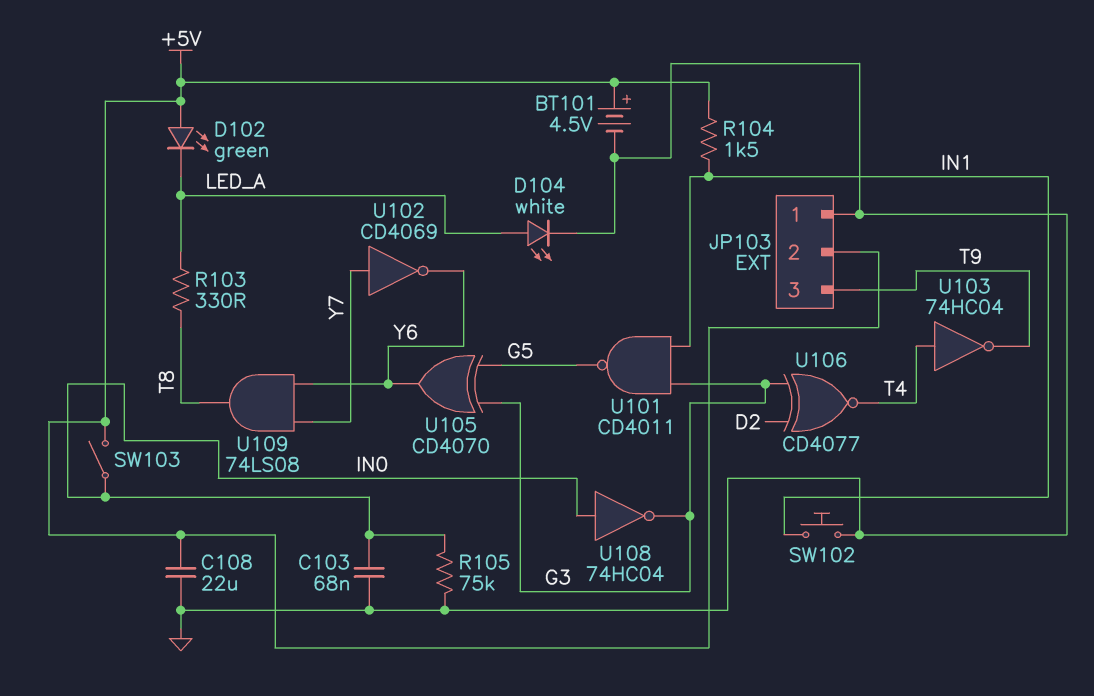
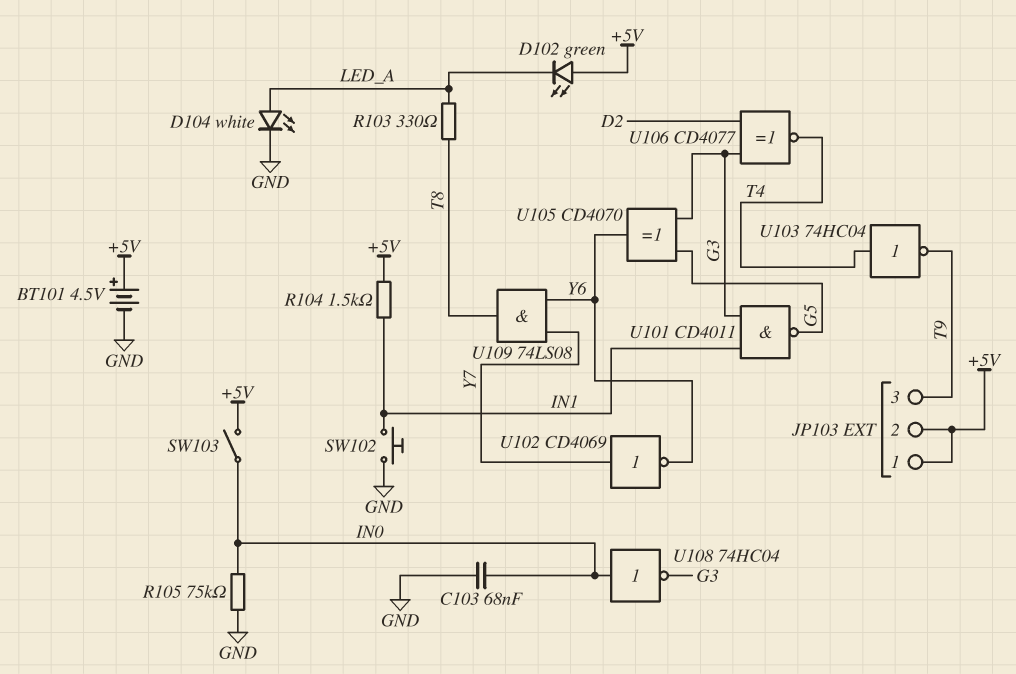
C108: 22uF (+5V, GND) -> none
JP103 pin 1: GND -> +5V

